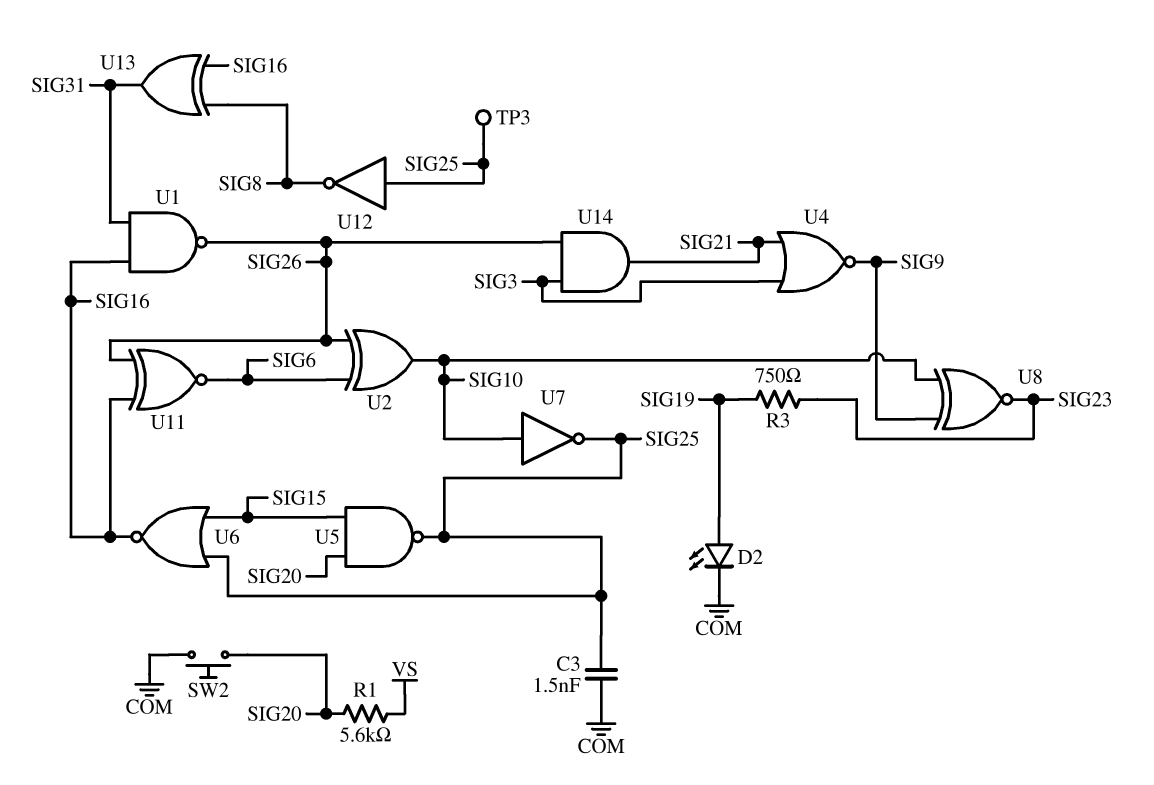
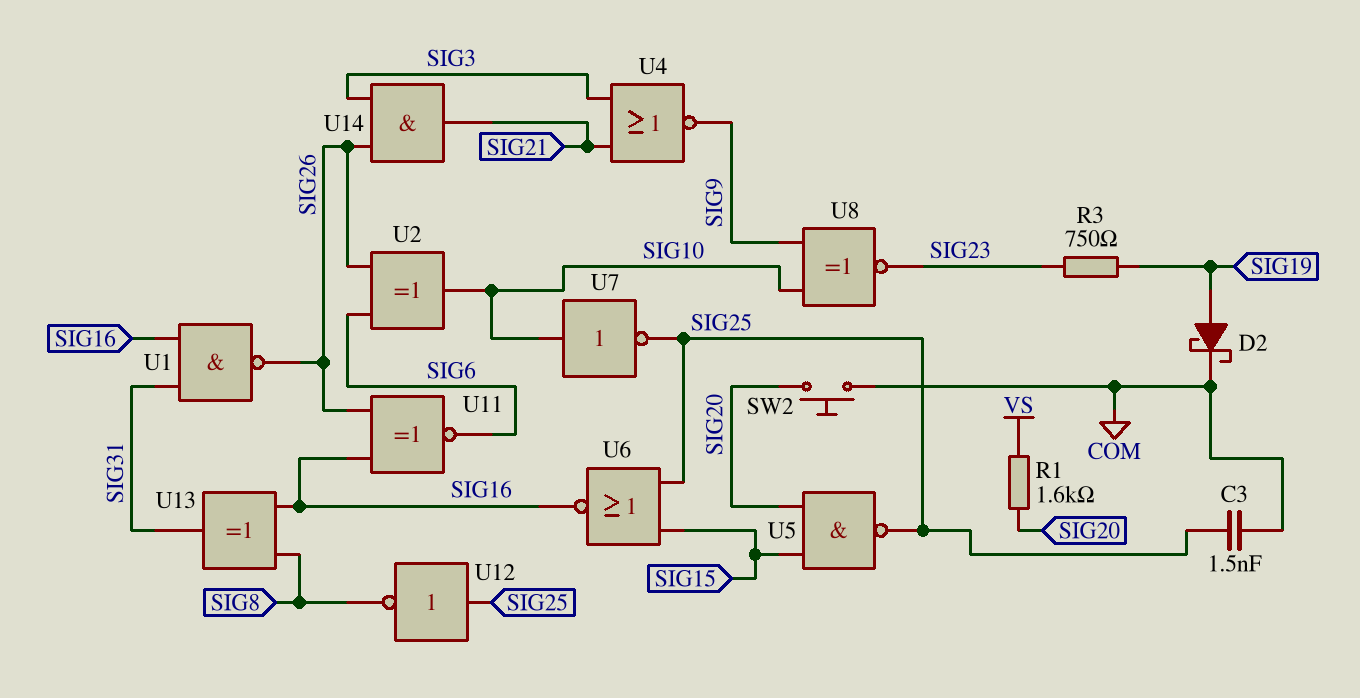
D2: LED (A SIG19, K COM) -> schottky (A SIG19, K COM)
R1: 5.6k (SIG20, VS) -> 1.6k (SIG20, VS)
TP3: test point (SIG25) -> none

